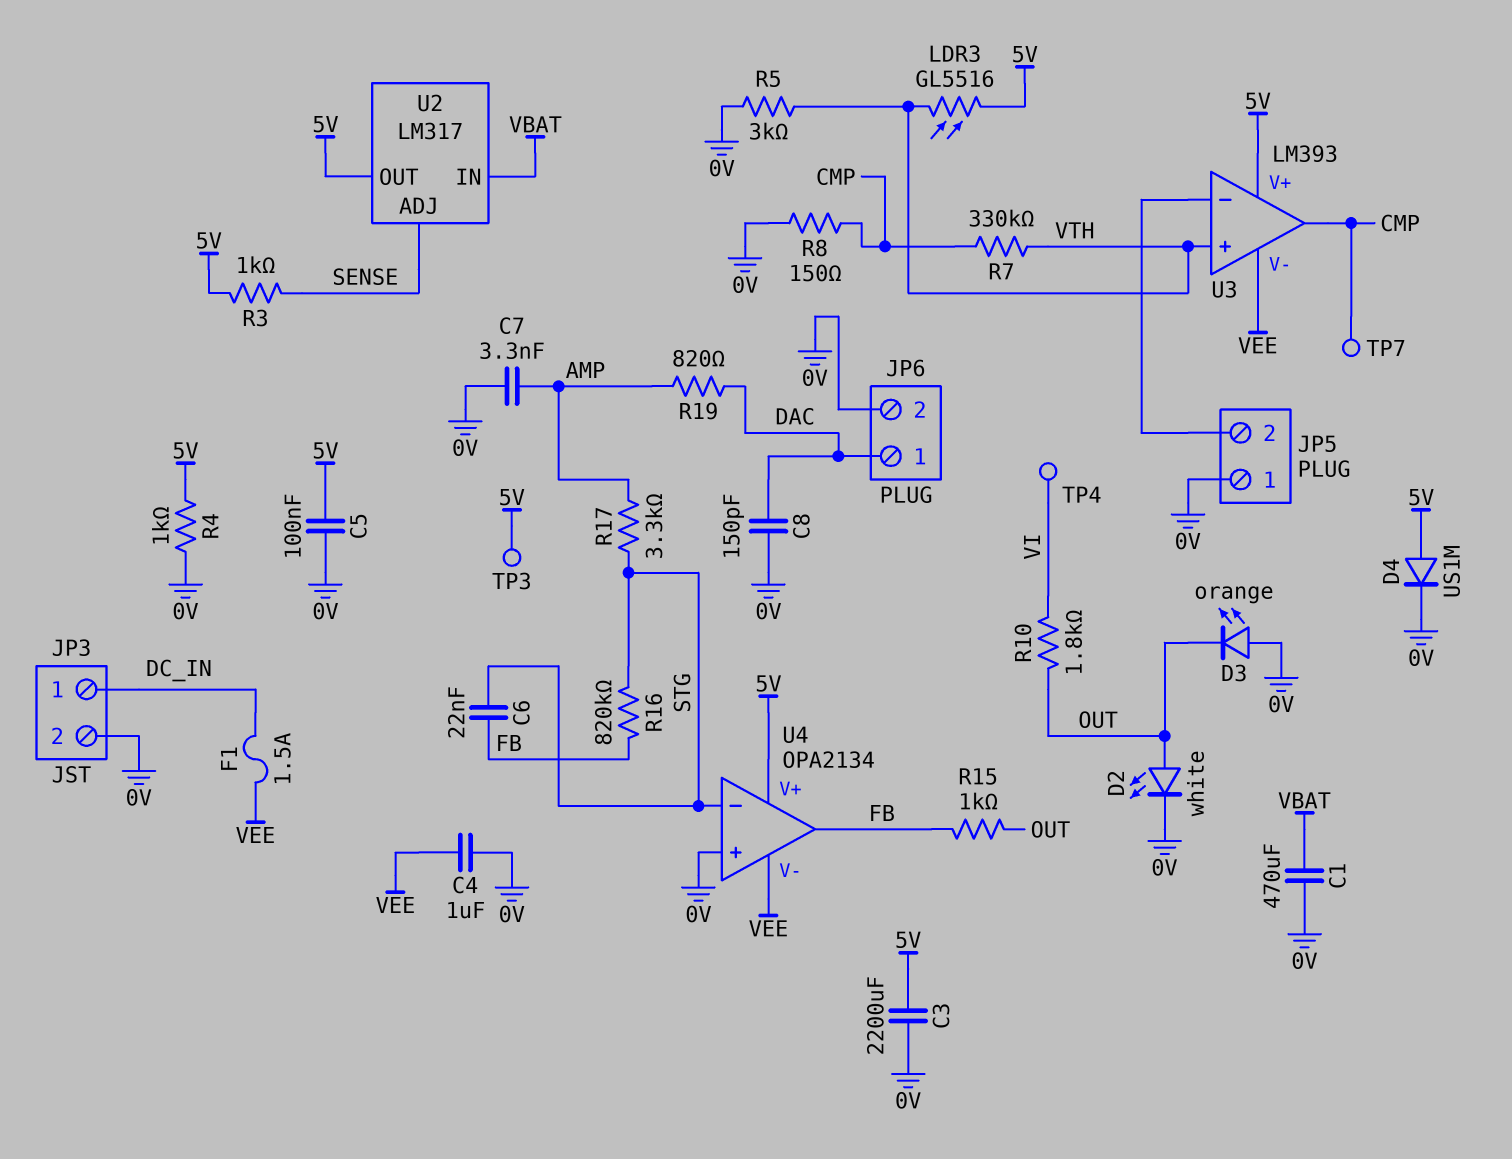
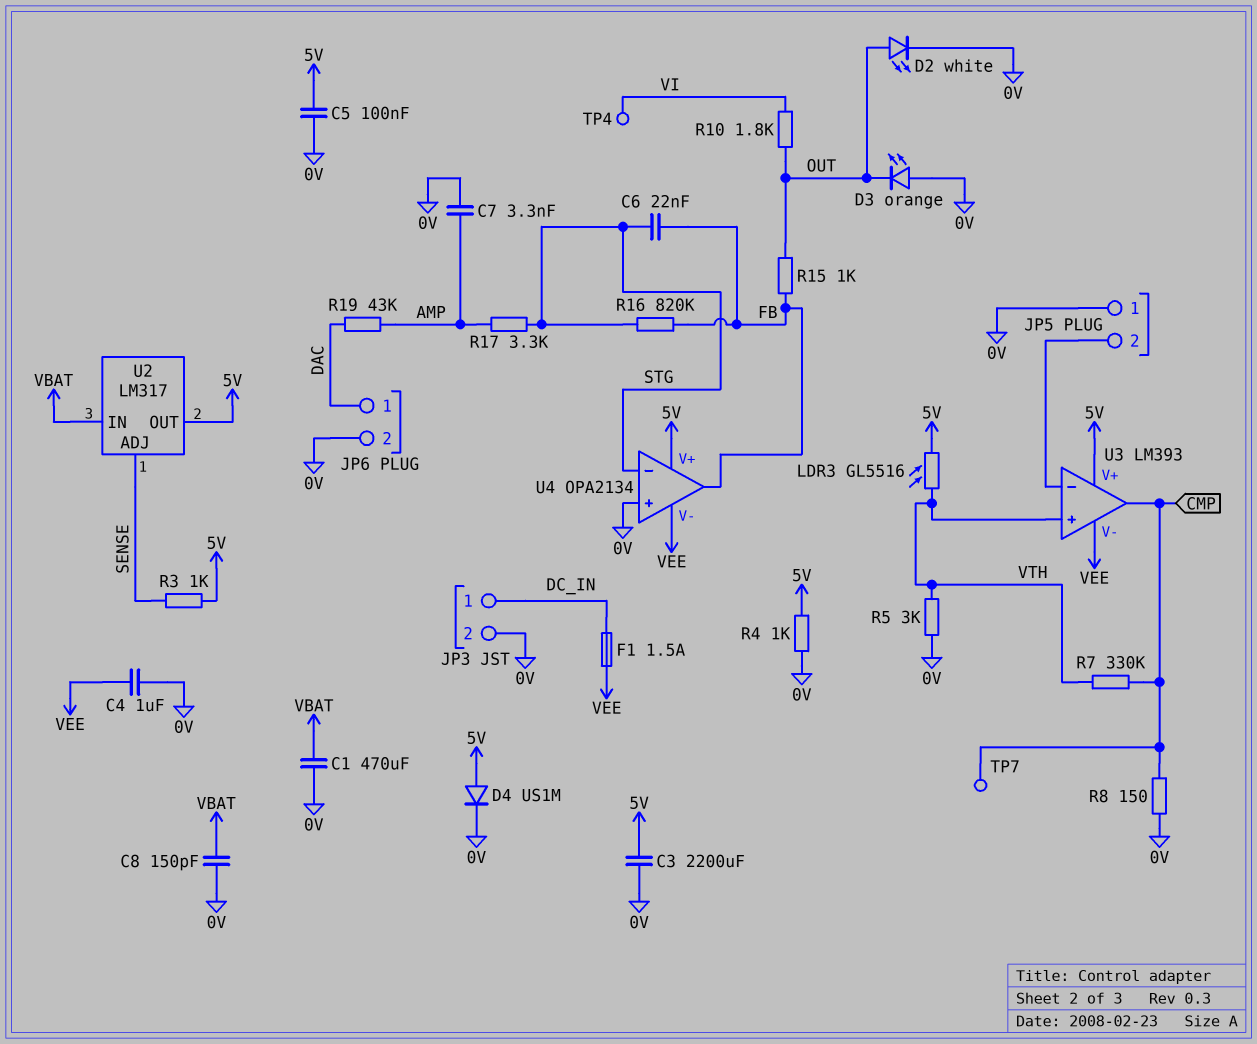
C8: 150pF (0V, DAC) -> 150pF (0V, VBAT)
R19: 820 (AMP, DAC) -> 43k (AMP, DAC)
TP3: test point (5V) -> none

